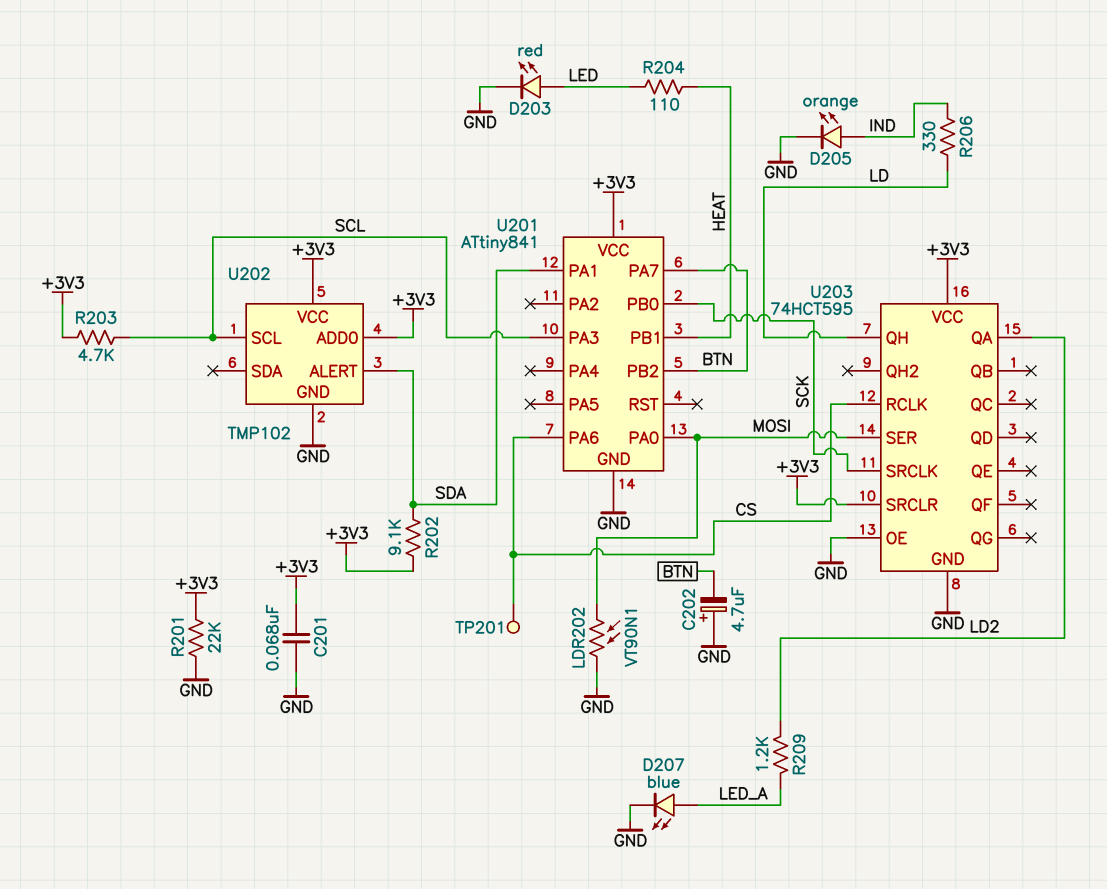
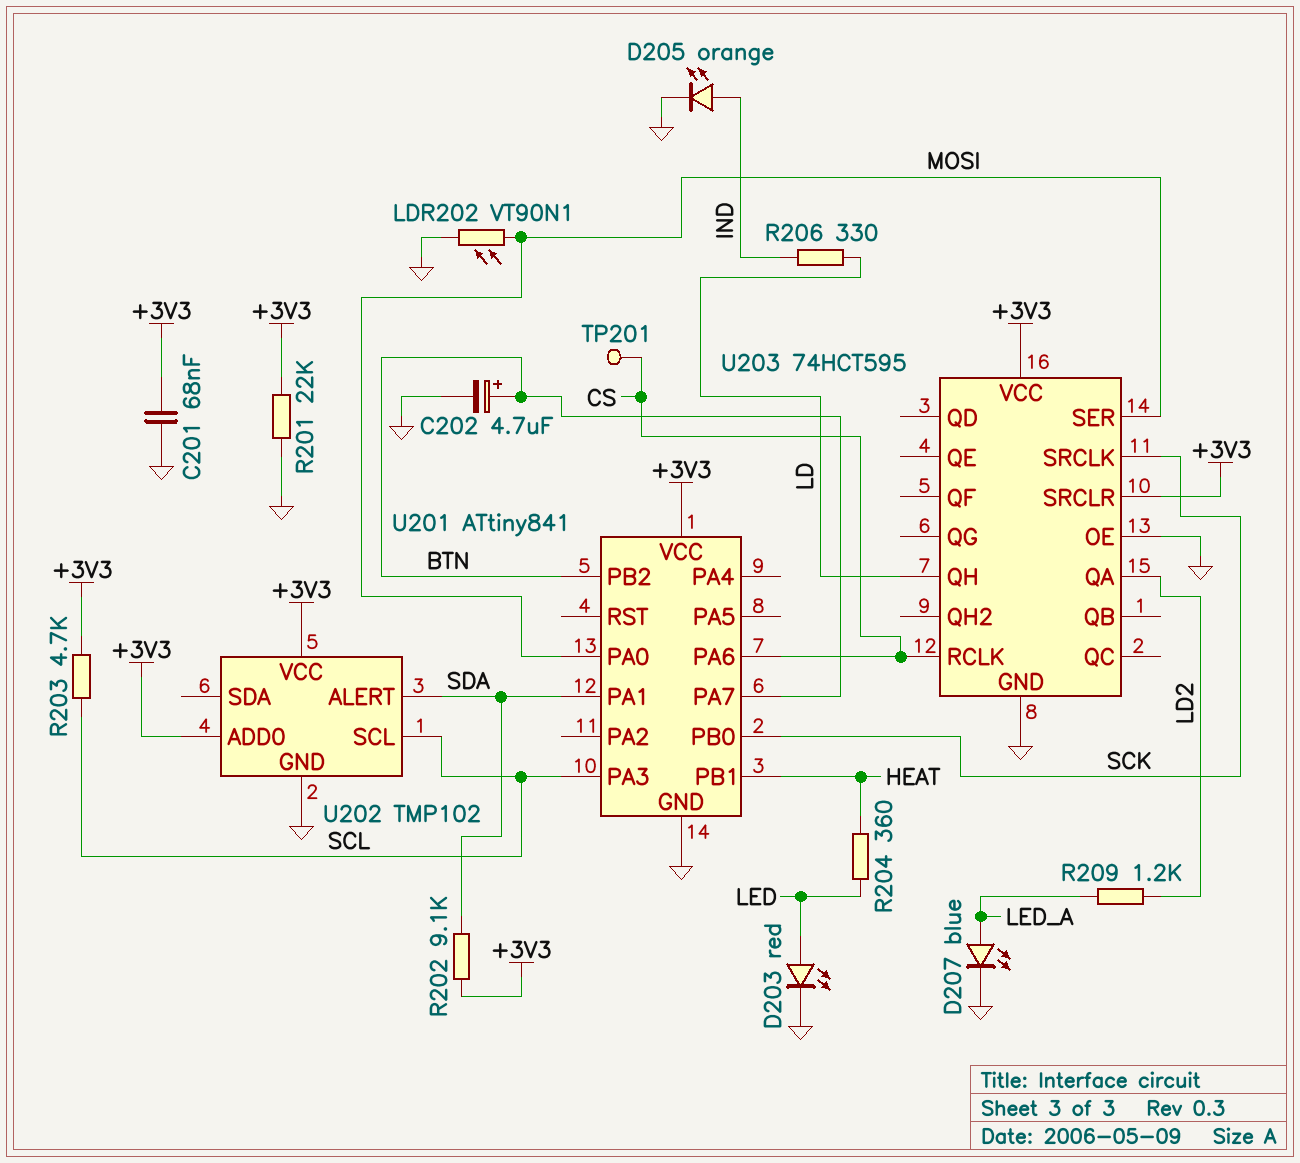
C202: 4.7uF (plus GND, minus BTN) -> 4.7uF (plus BTN, minus GND)
R204: 110 (HEAT, LED) -> 360 (HEAT, LED)

